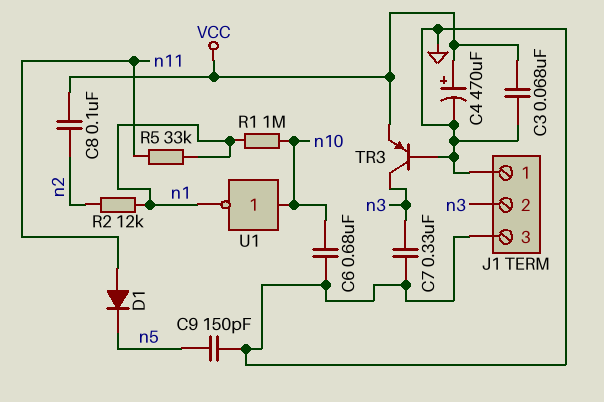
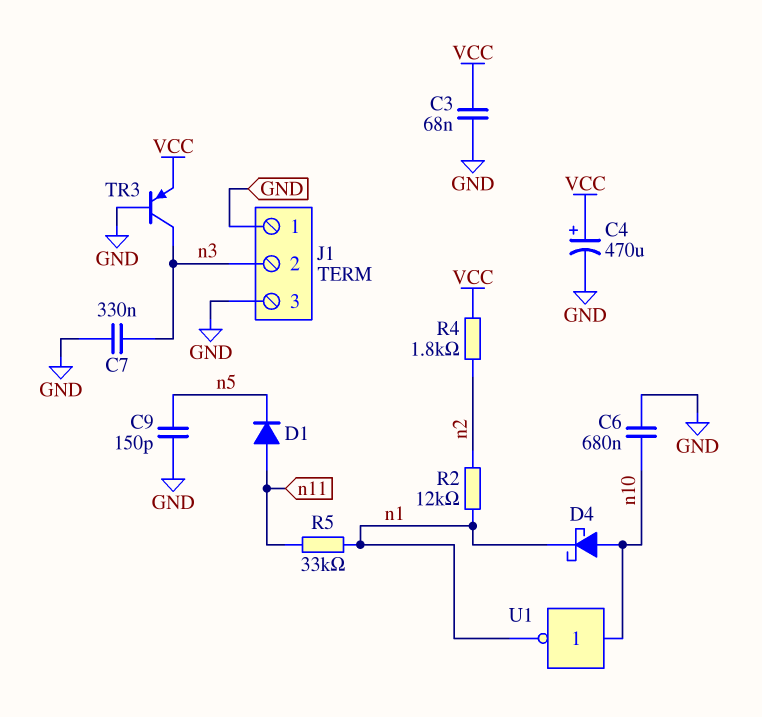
C8: 100nF (VCC, n2) -> none
D4: none -> schottky (A n10, K n1)
R1: 1M (n1, n10) -> none
R4: none -> 1.8k (VCC, n2)

